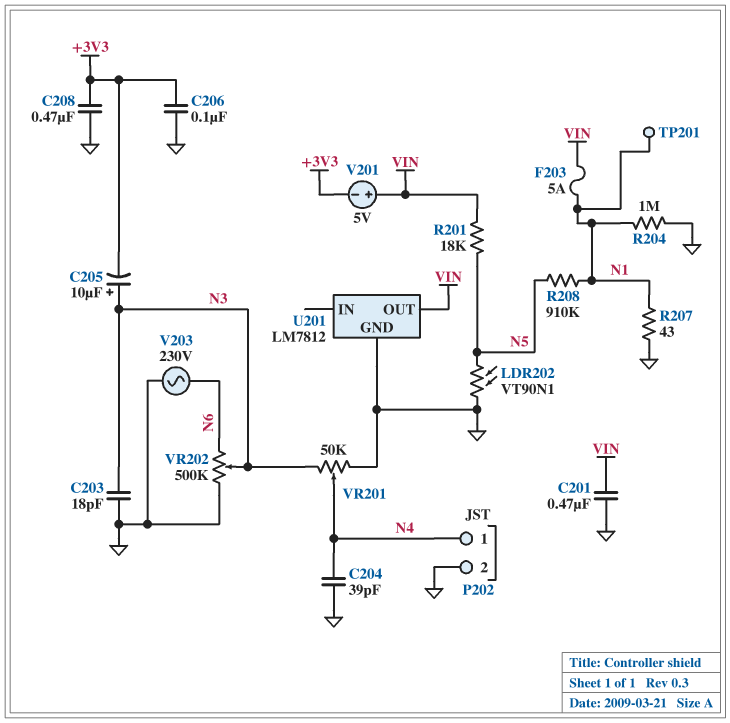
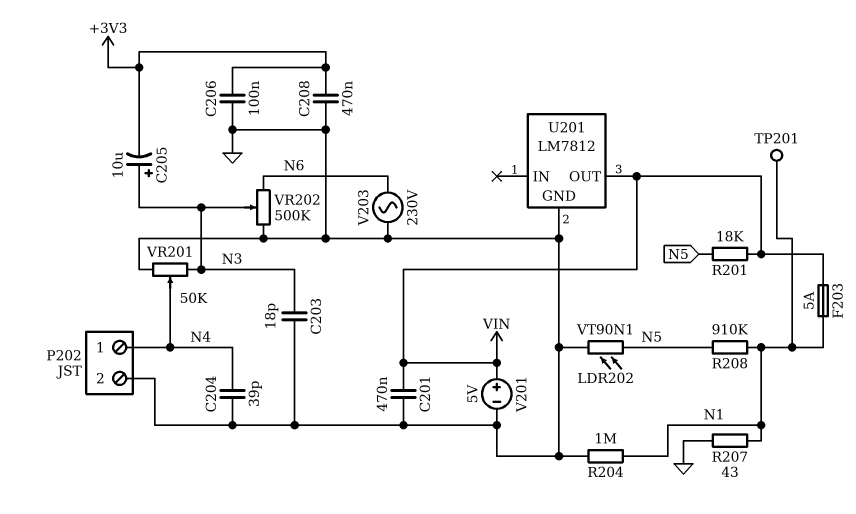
V201: 5V (plus VIN, minus +3V3) -> 5V (plus VIN, minus GND)

